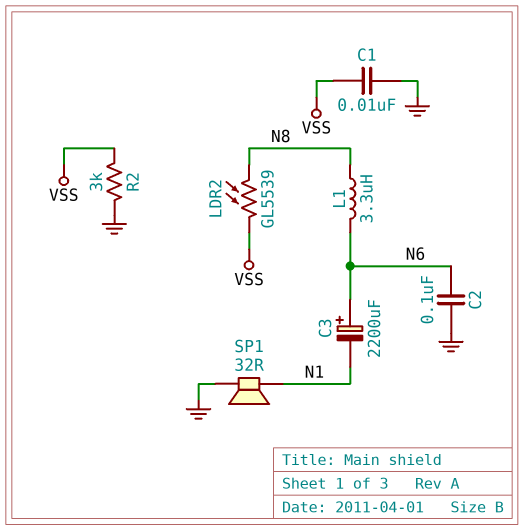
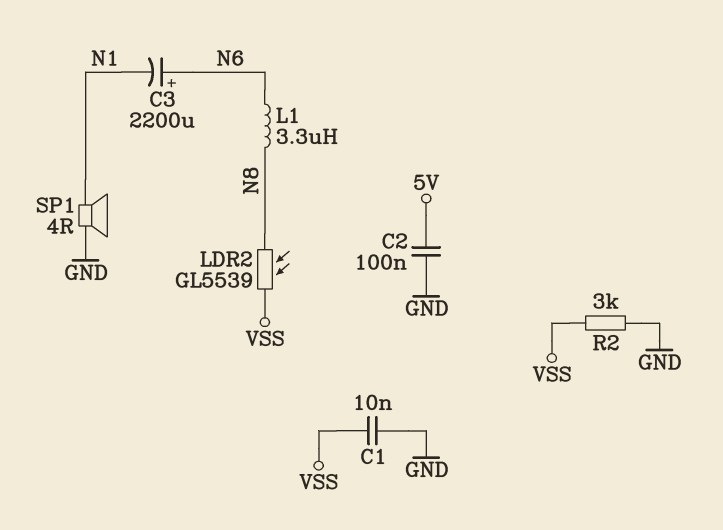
C2: 100nF (GND, N6) -> 100nF (5V, GND)
SP1: speaker 32R (GND, N1) -> speaker 4R (GND, N1)

